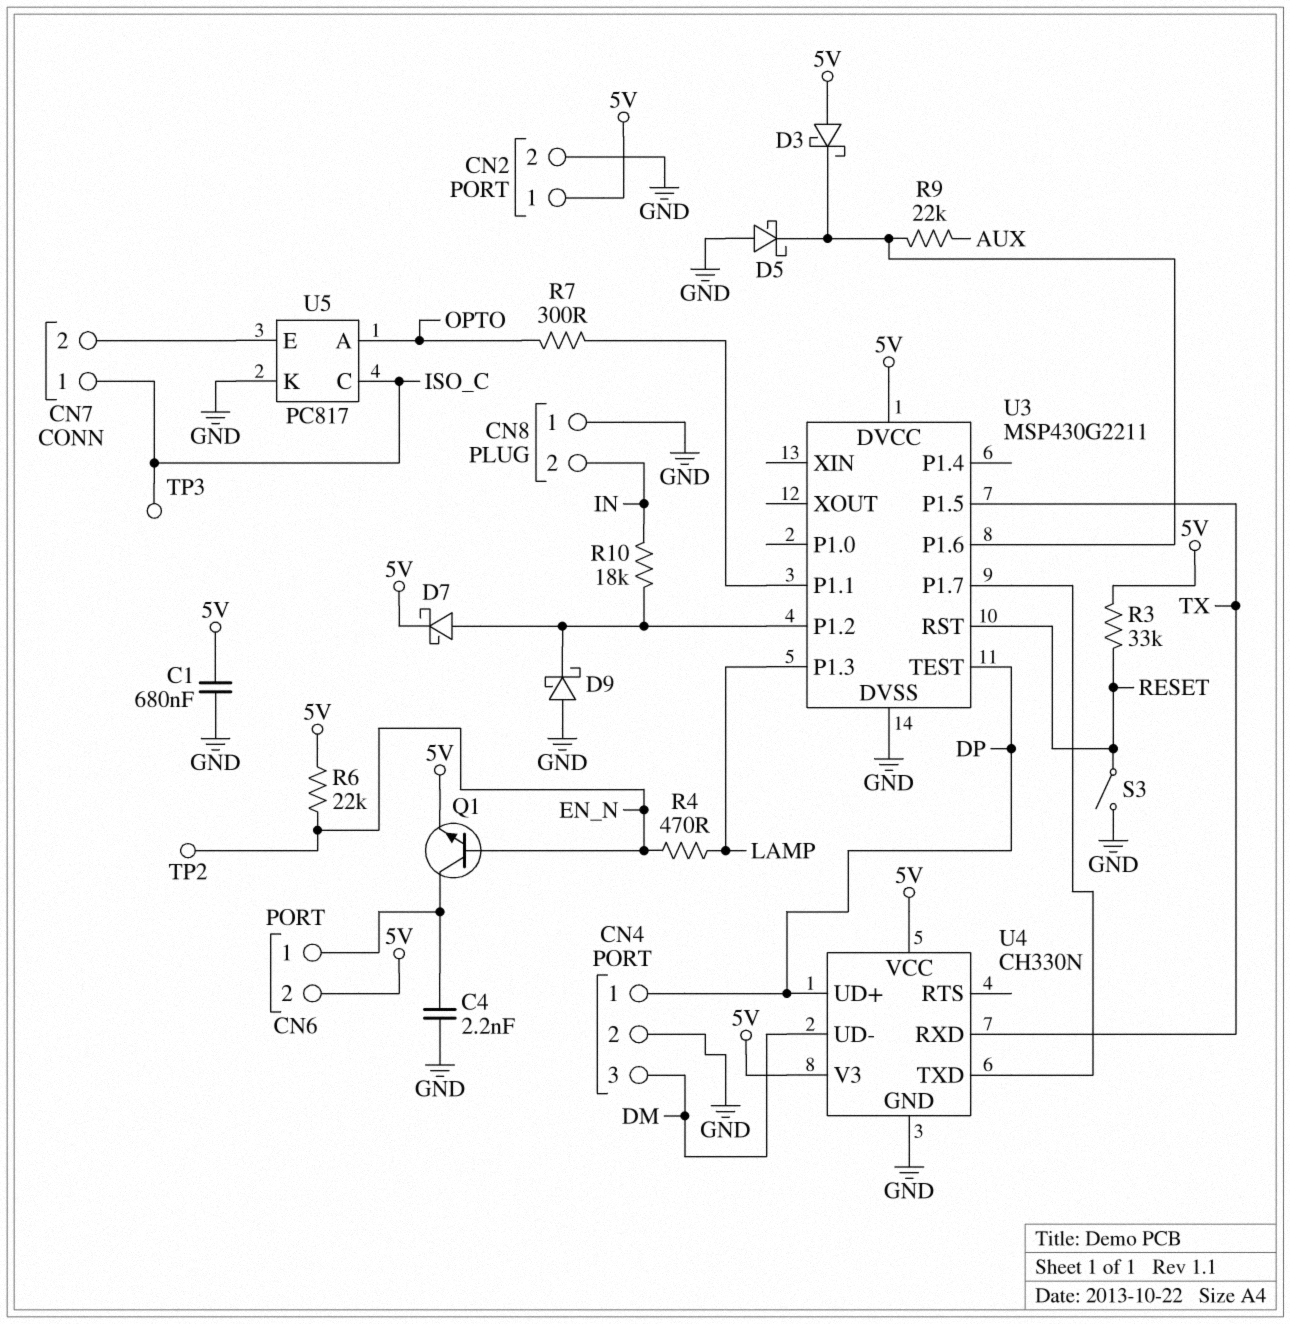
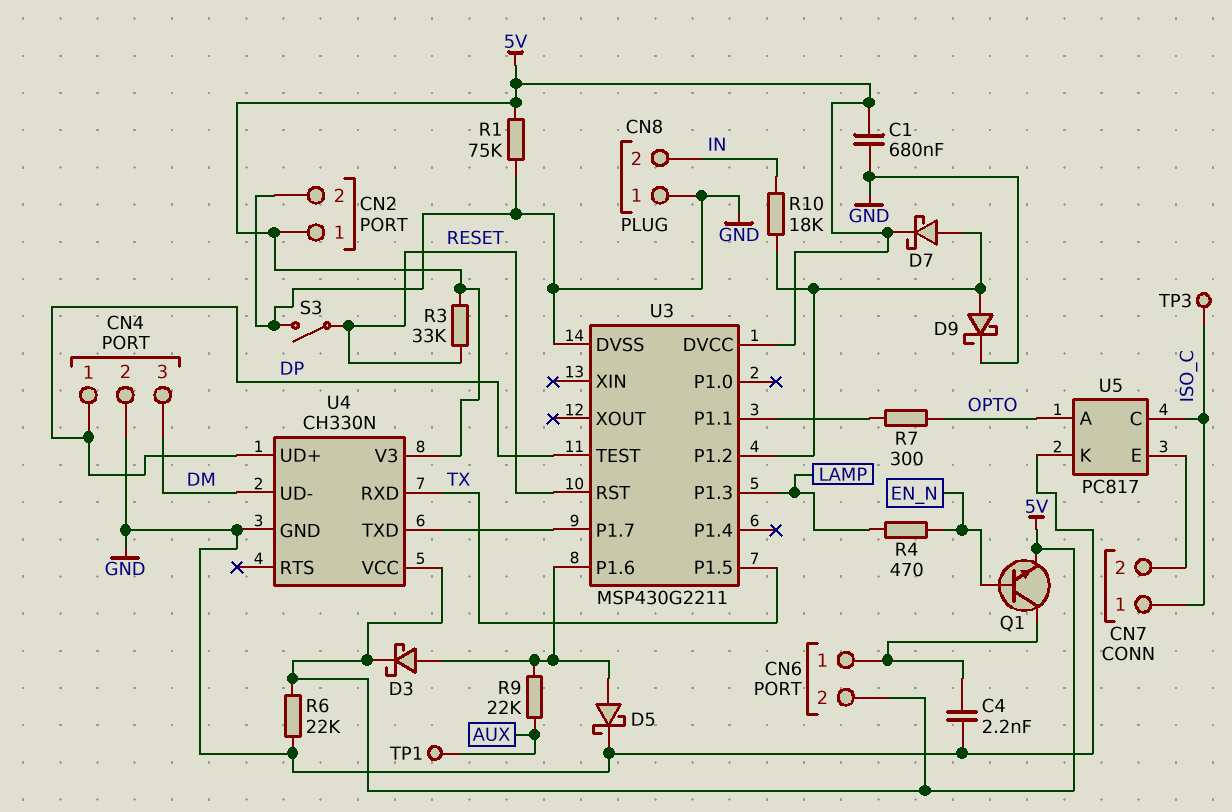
D3: schottky (A 5V, K U3/P1.6) -> schottky (A U3/P1.6, K 5V)
D5: schottky (A GND, K U3/P1.6) -> schottky (A U3/P1.6, K GND)
D9: schottky (A GND, K U3/P1.2) -> schottky (A U3/P1.2, K GND)
R1: none -> 75k (5V, GND)
R6: 22k (5V, EN_N) -> 22k (5V, GND)
TP1: none -> test point (AUX)
TP2: test point (EN_N) -> none

